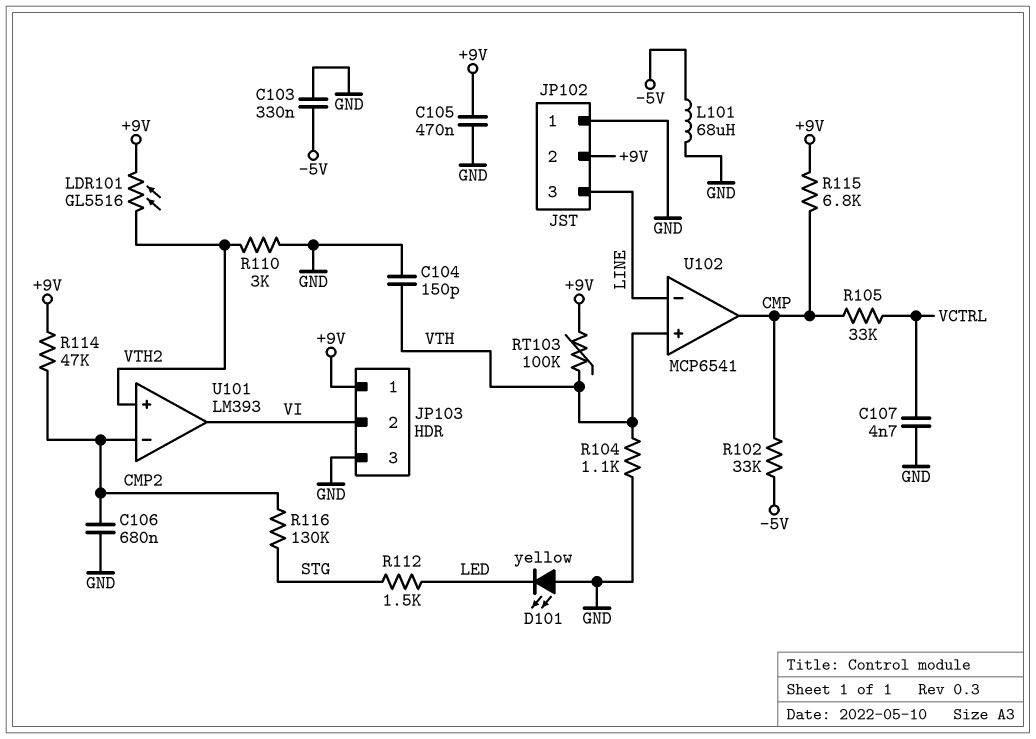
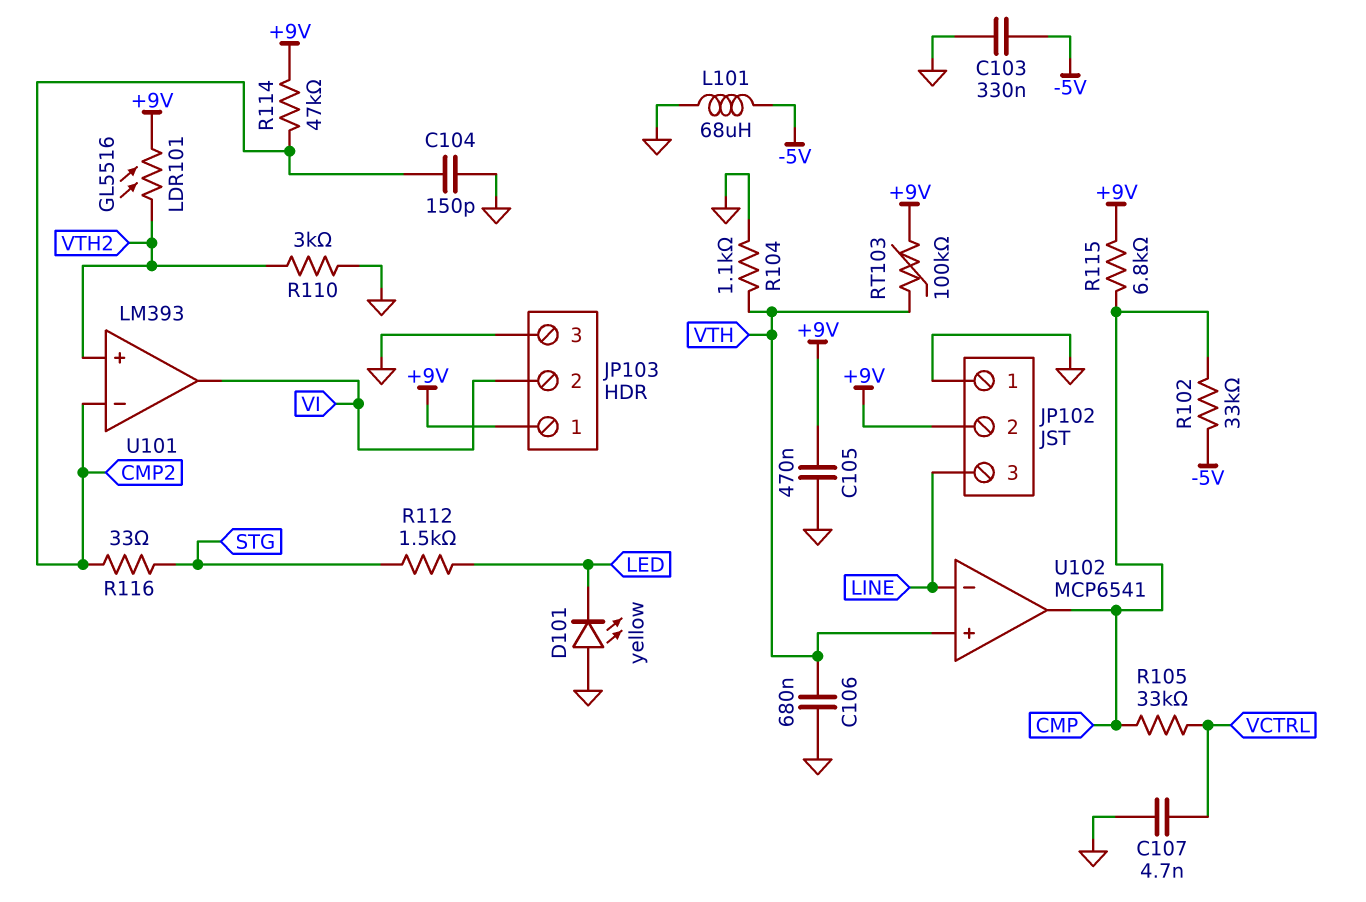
C104: 150pF (GND, VTH) -> 150pF (CMP2, GND)
C106: 680nF (CMP2, GND) -> 680nF (GND, VTH)
R116: 130k (CMP2, STG) -> 33 (CMP2, STG)

